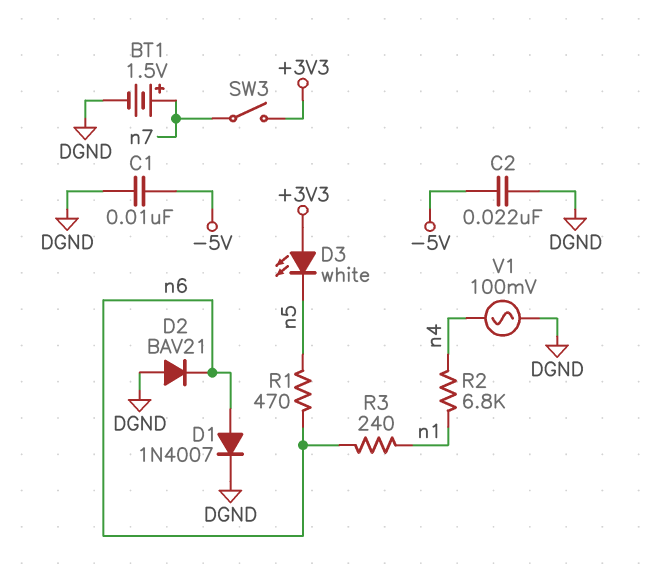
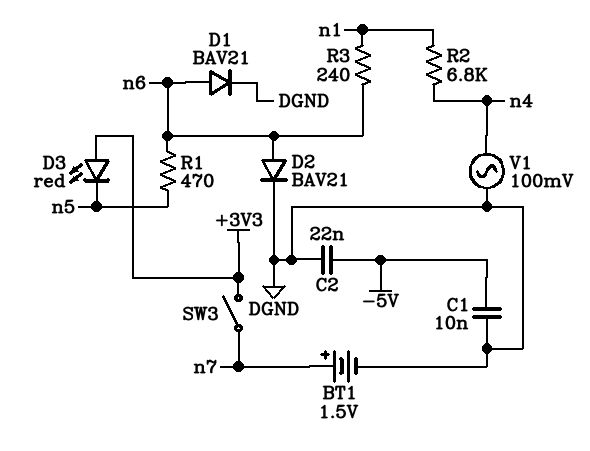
D1: diode 1N4007 (A n6, K DGND) -> diode BAV21 (A n6, K DGND)
D2: diode BAV21 (A DGND, K n6) -> diode BAV21 (A n6, K DGND)
D3: LED white (A +3V3, K n5) -> LED red (A +3V3, K n5)

